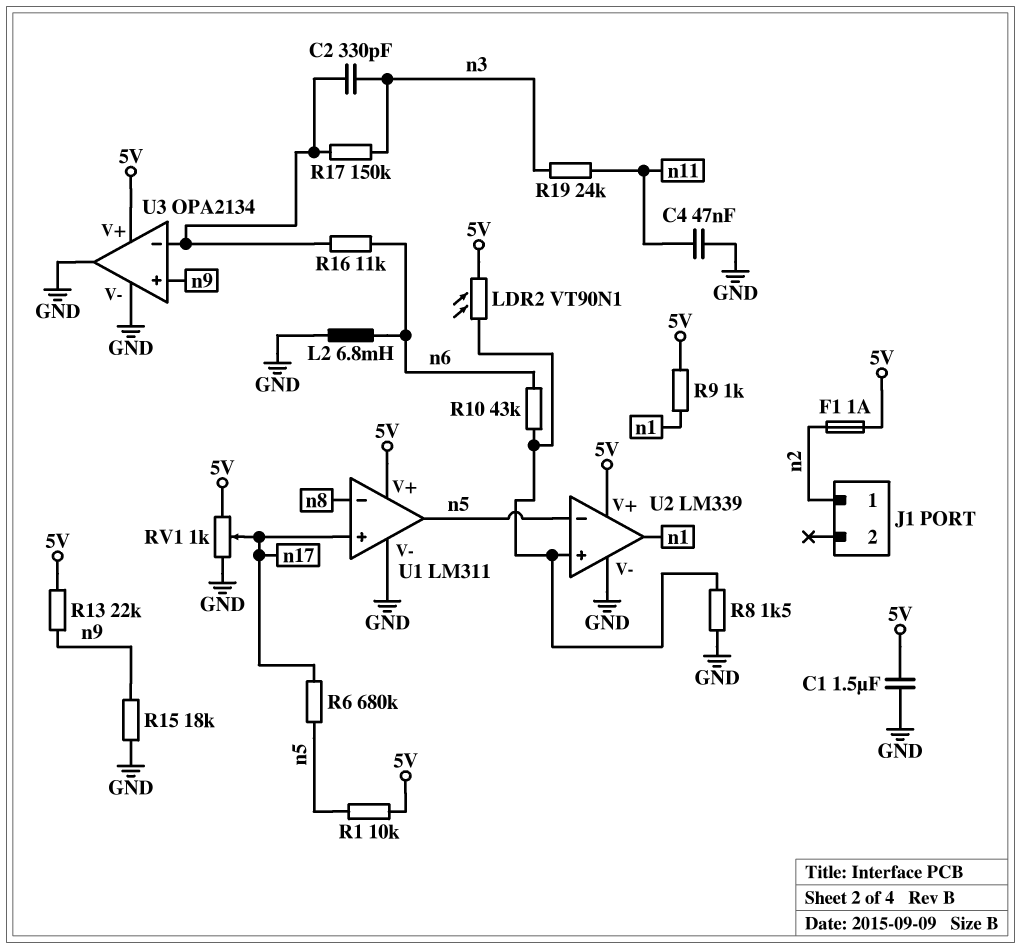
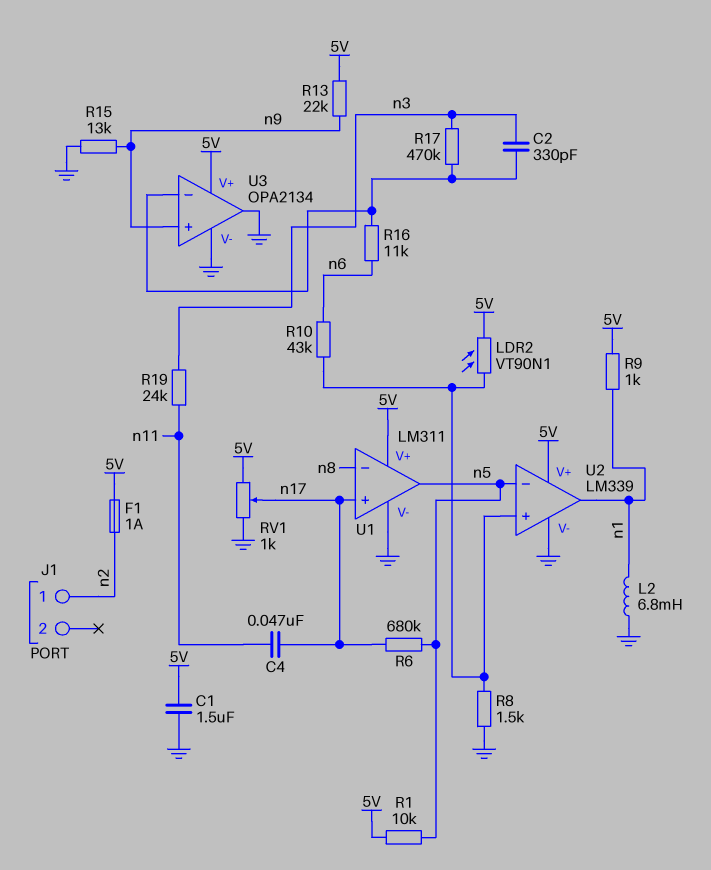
C4: 47nF (GND, n11) -> 47nF (n11, n17)
L2: 6.8mH (GND, n6) -> 6.8mH (GND, n1)
R15: 18k (GND, n9) -> 13k (GND, n9)
R17: 150k (U3/in-, n3) -> 470k (U3/in-, n3)

